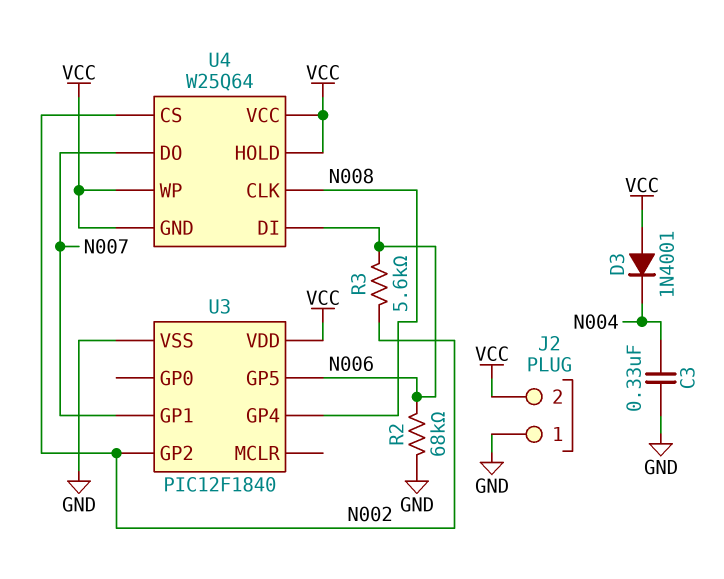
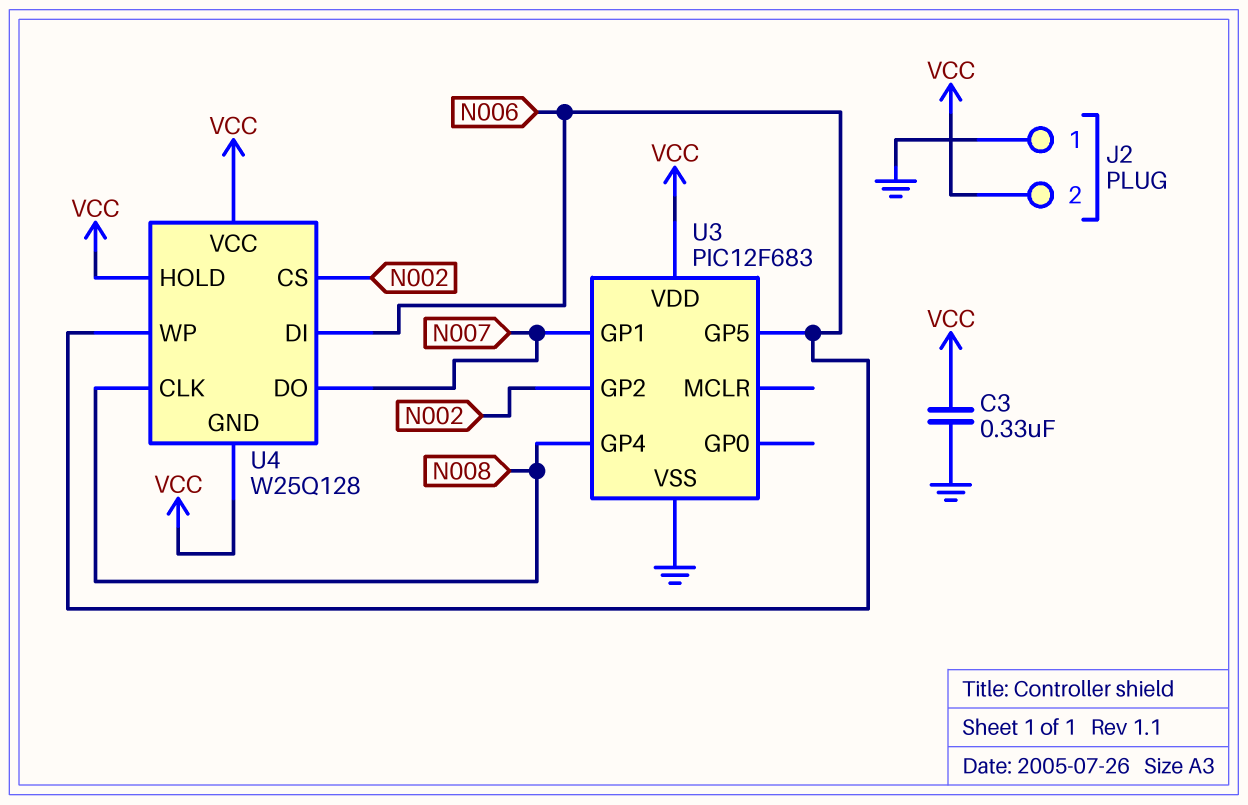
C3: 330nF (GND, N004) -> 330nF (GND, VCC)
D3: diode 1N4001 (A VCC, K N004) -> none
R2: 68k (GND, N006) -> none
R3: 5.6k (N002, N006) -> none
U3: PIC12F1840 -> PIC12F683
U4: W25Q64 -> W25Q128
U4 pin WP: VCC -> N006

